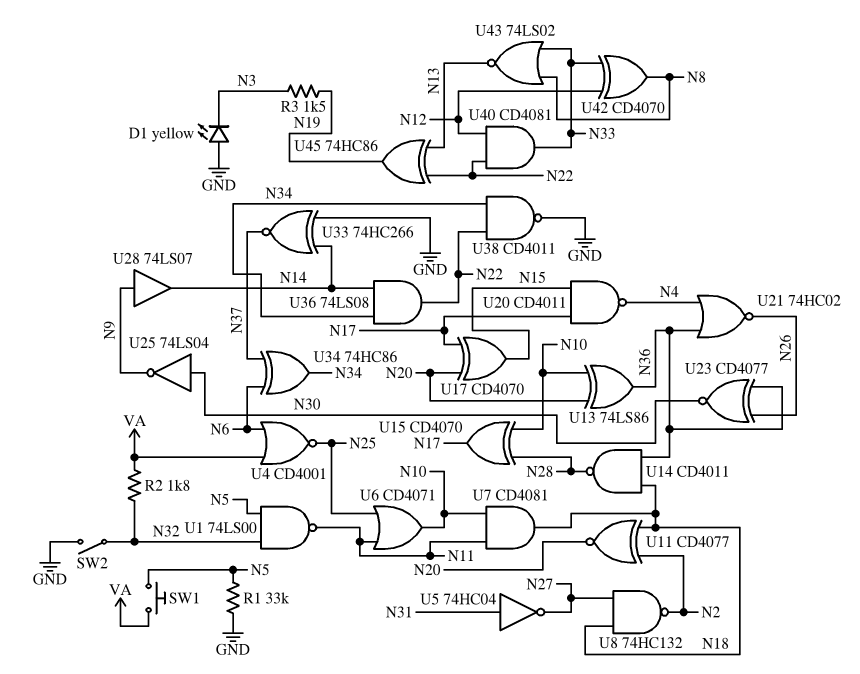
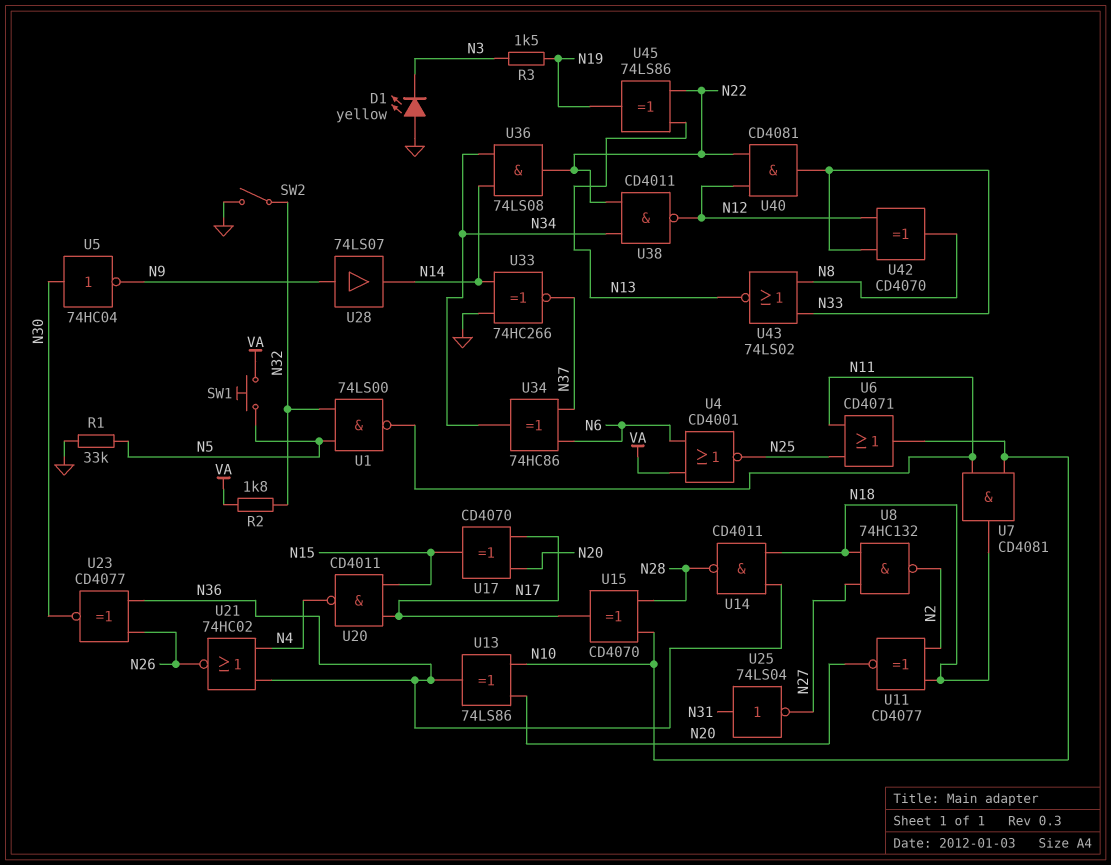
U5: NOT 74HC04 (in N31, out N27) -> NOT 74HC04 (in N30, out N9)
U25: NOT 74LS04 (in N30, out N9) -> NOT 74LS04 (in N31, out N27)
U38: NAND CD4011 (in N22, in N34, out GND) -> NAND CD4011 (in N22, in N34, out N12)
U45: XOR 74HC86 (in N13, in N22, out N19) -> XOR 74LS86 (in N13, in N22, out N19)

